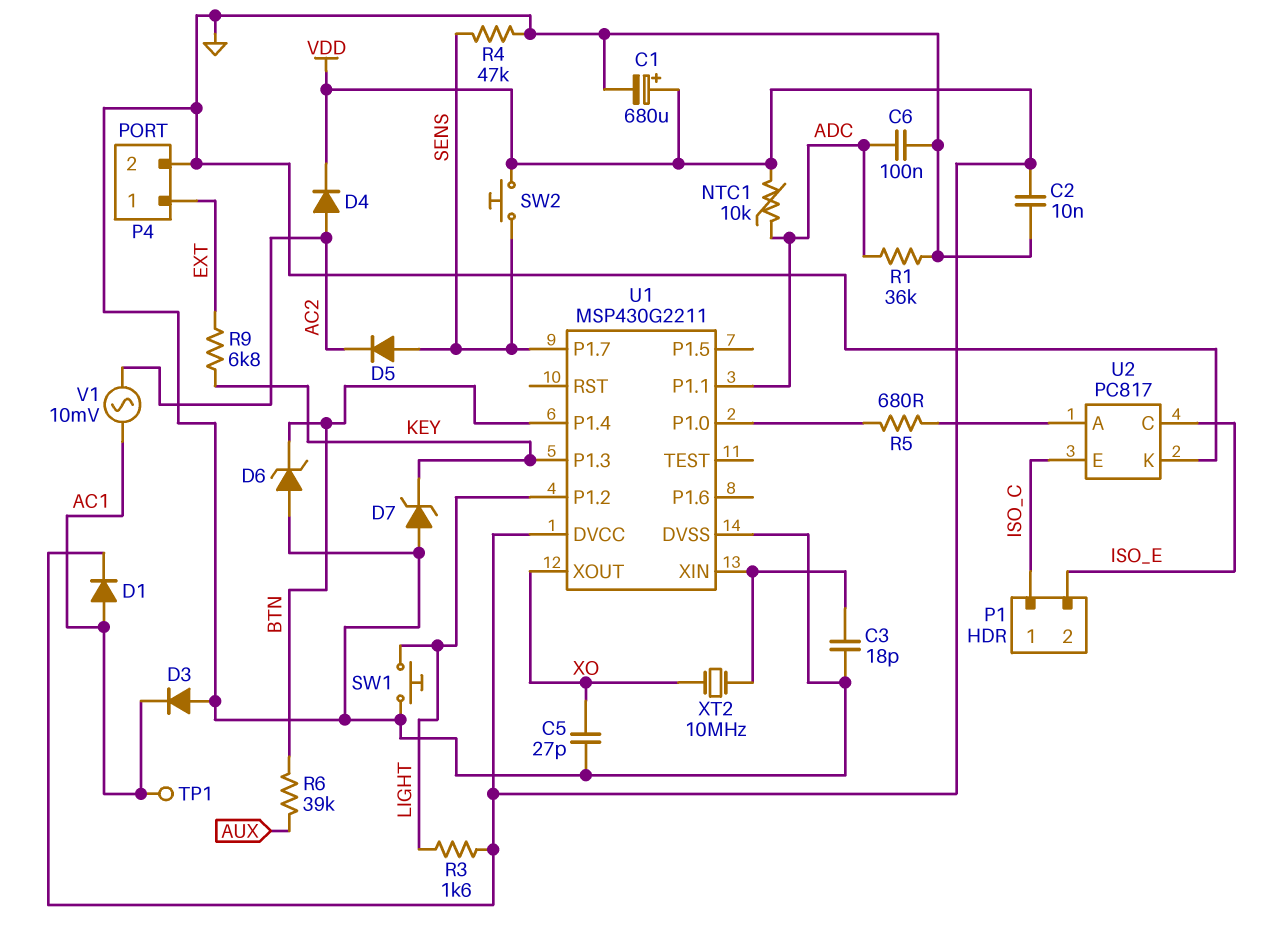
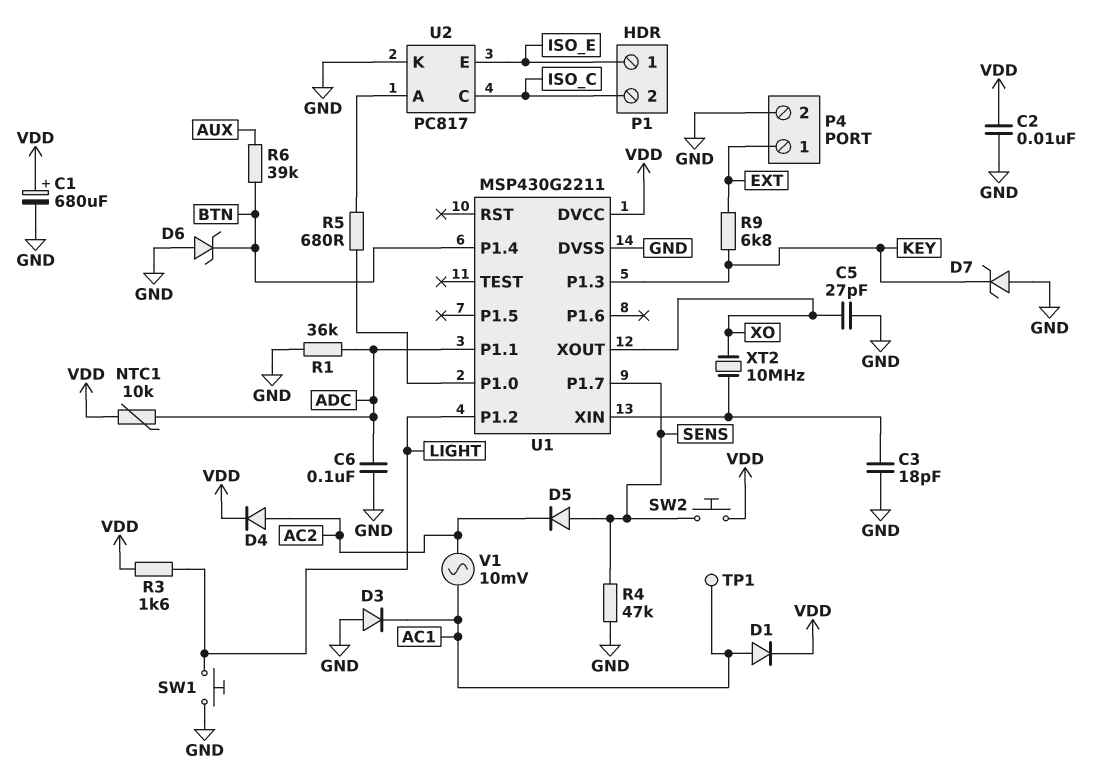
P1 pin 1: ISO_C -> ISO_E
P1 pin 2: ISO_E -> ISO_C
U2 pin C: ISO_E -> ISO_C
U2 pin E: ISO_C -> ISO_E

